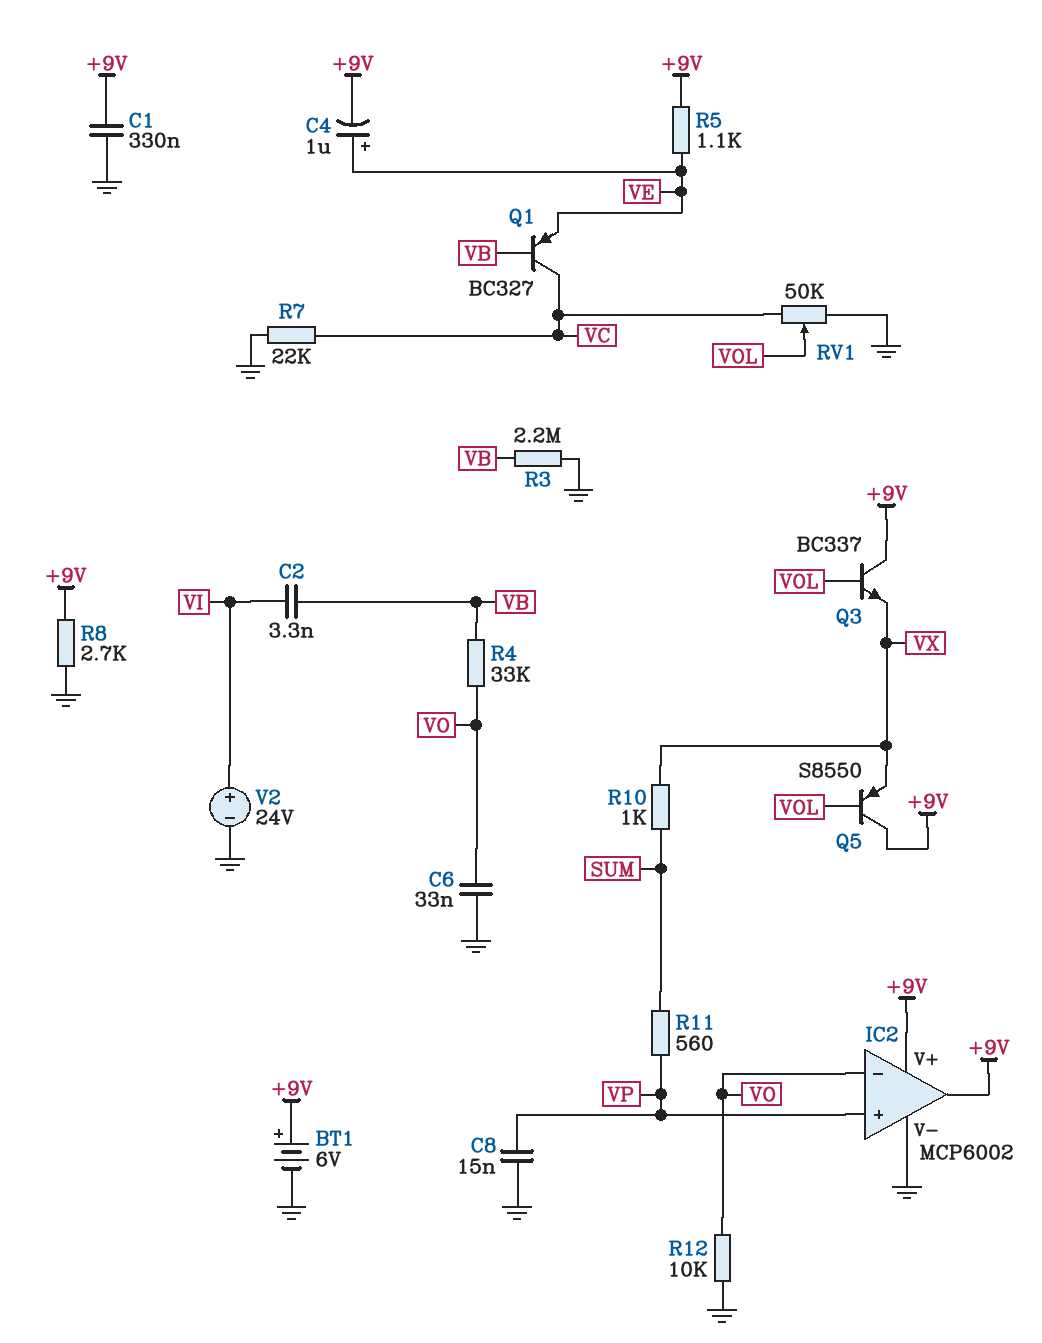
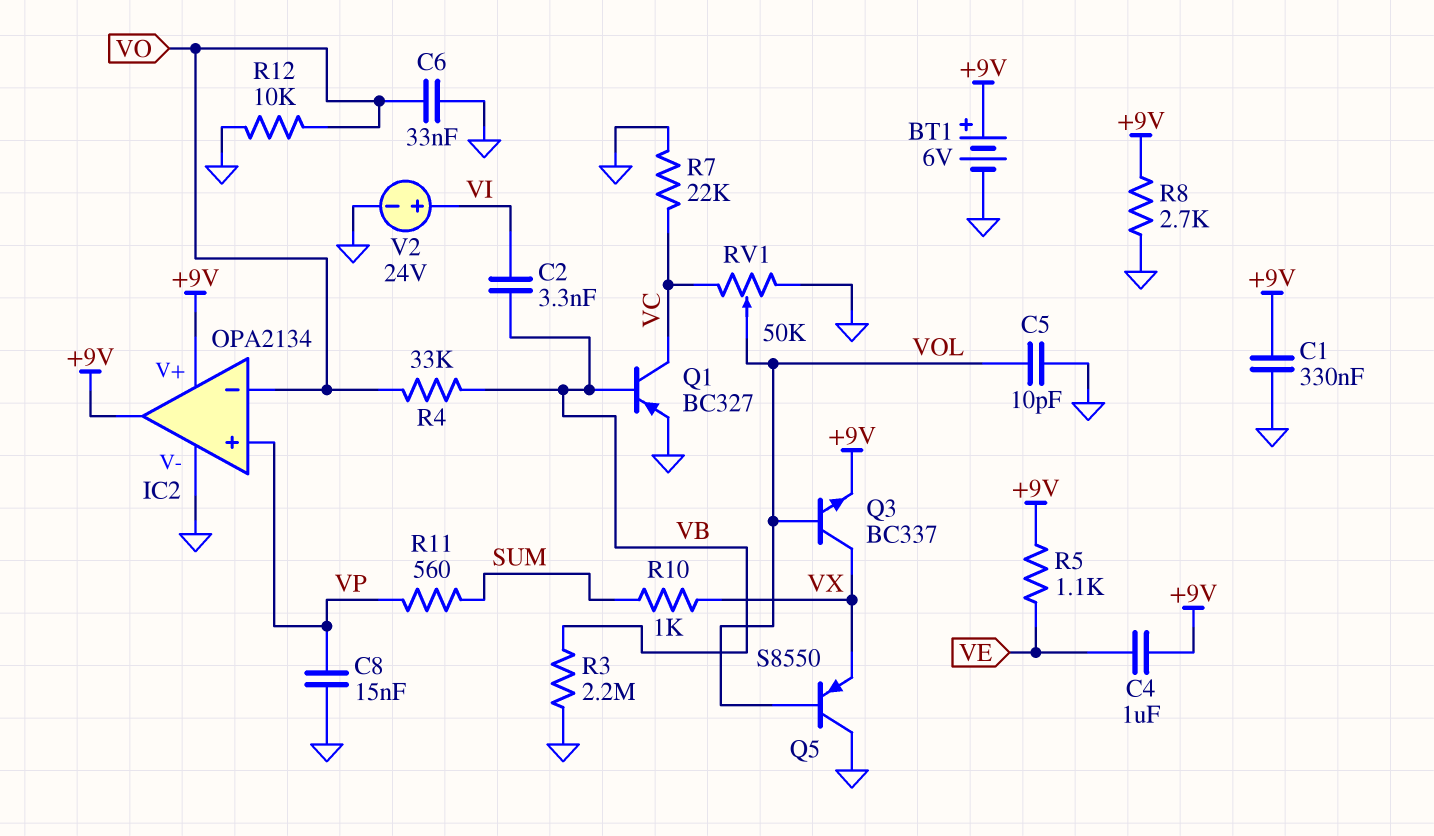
C4: 1uF (plus VE, minus +9V) -> 1uF (+9V, VE)
C5: none -> 10pF (GND, VOL)
IC2: MCP6002 -> OPA2134
Q1: PNP BC327 (B VB, C VC, E VE) -> PNP BC327 (B VB, C VC, E GND)
Q3: NPN BC337 (B VOL, C +9V, E VX) -> NPN BC337 (B VOL, C VX, E +9V)
Q5: PNP S8550 (B VOL, C +9V, E VX) -> PNP S8550 (B VOL, C GND, E VX)

